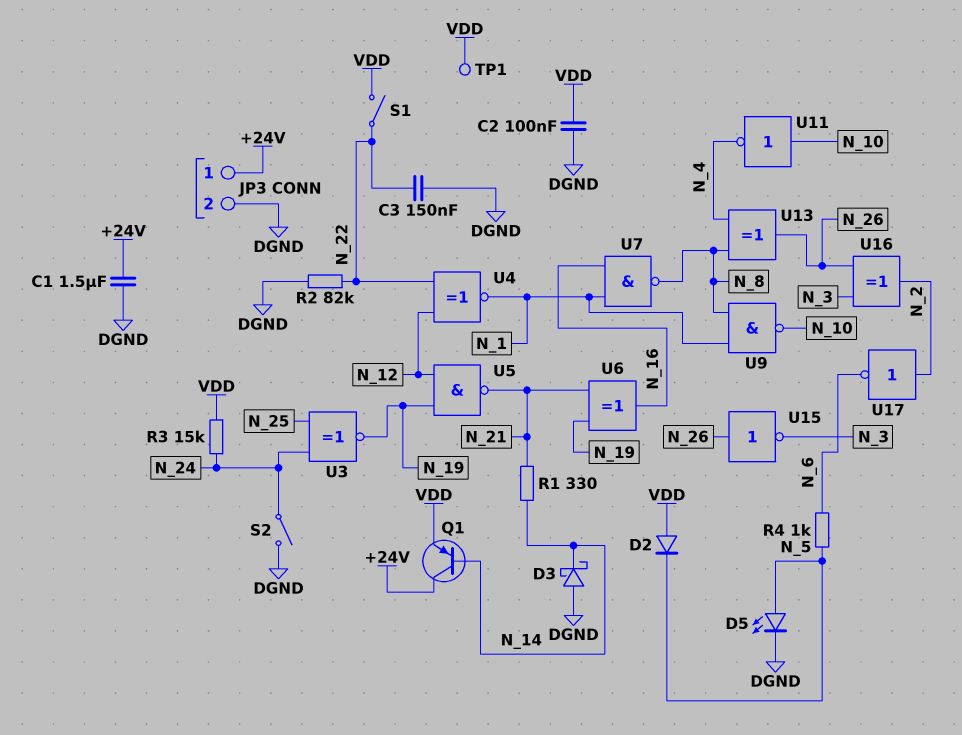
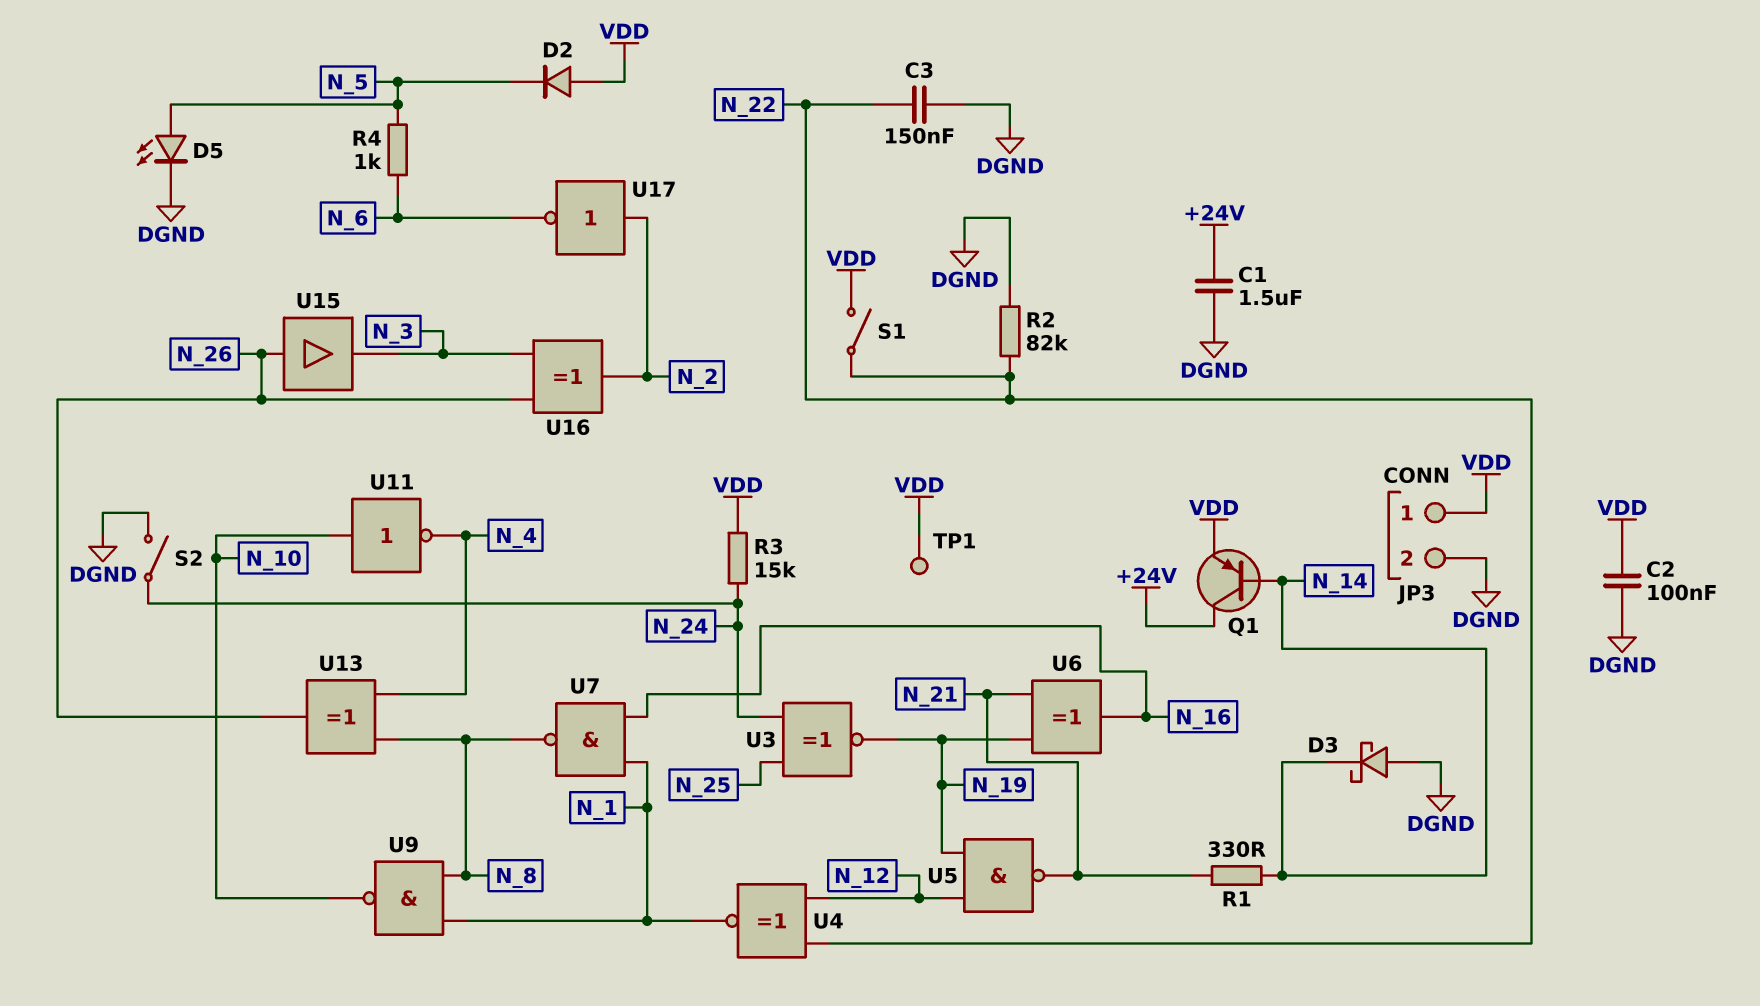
JP3 pin 1: +24V -> VDD
U15: NOT (in N_26, out N_3) -> buffer (in N_26, out N_3)

